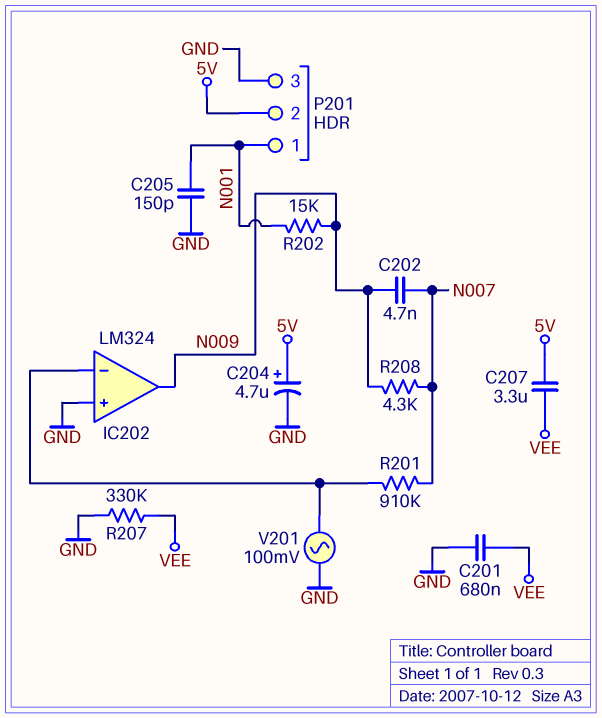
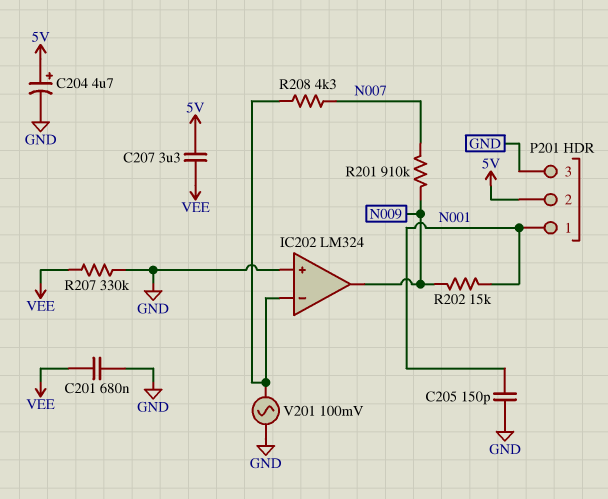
C202: 4.7nF (N007, N009) -> none
R201: 910k (IC202/in-, N007) -> 910k (N007, N009)
R208: 4.3k (N007, N009) -> 4.3k (IC202/in-, N007)

